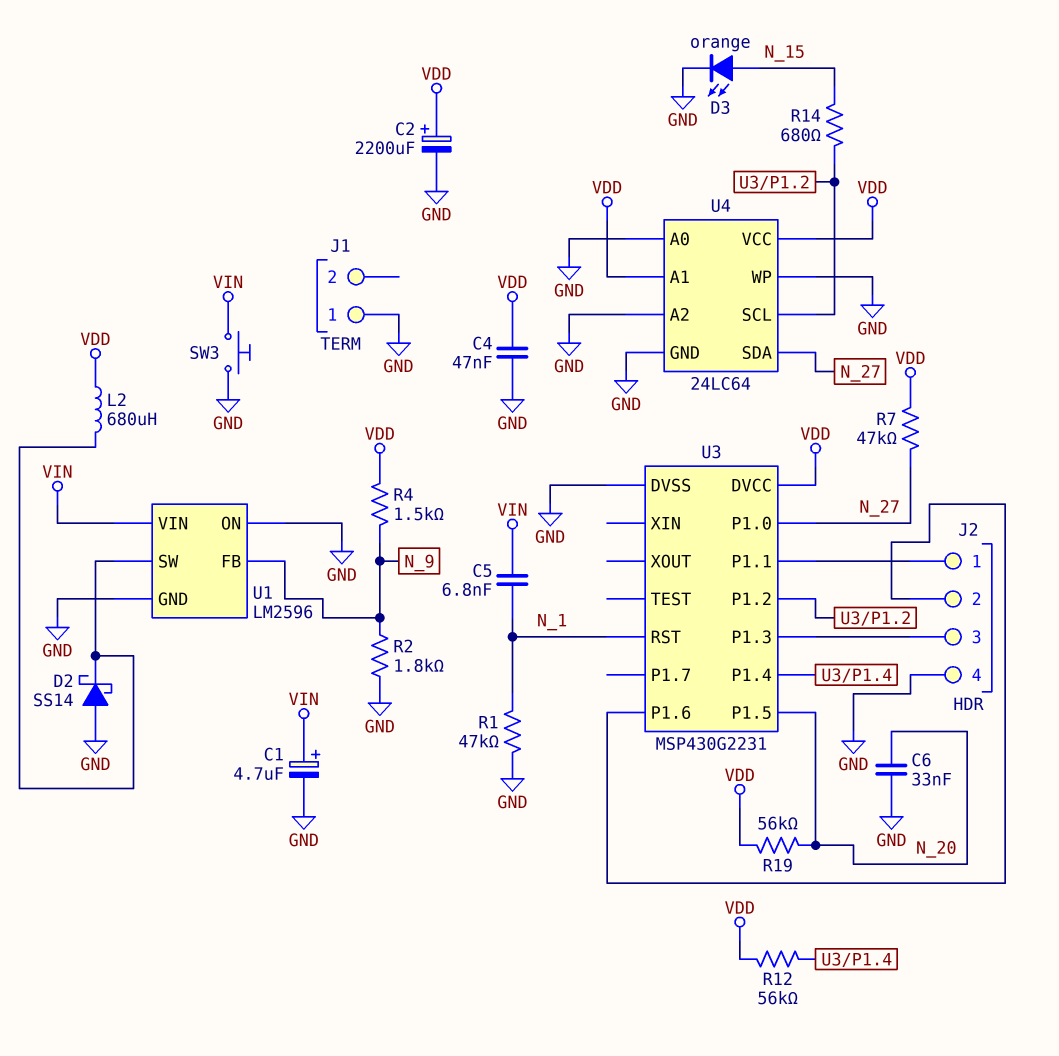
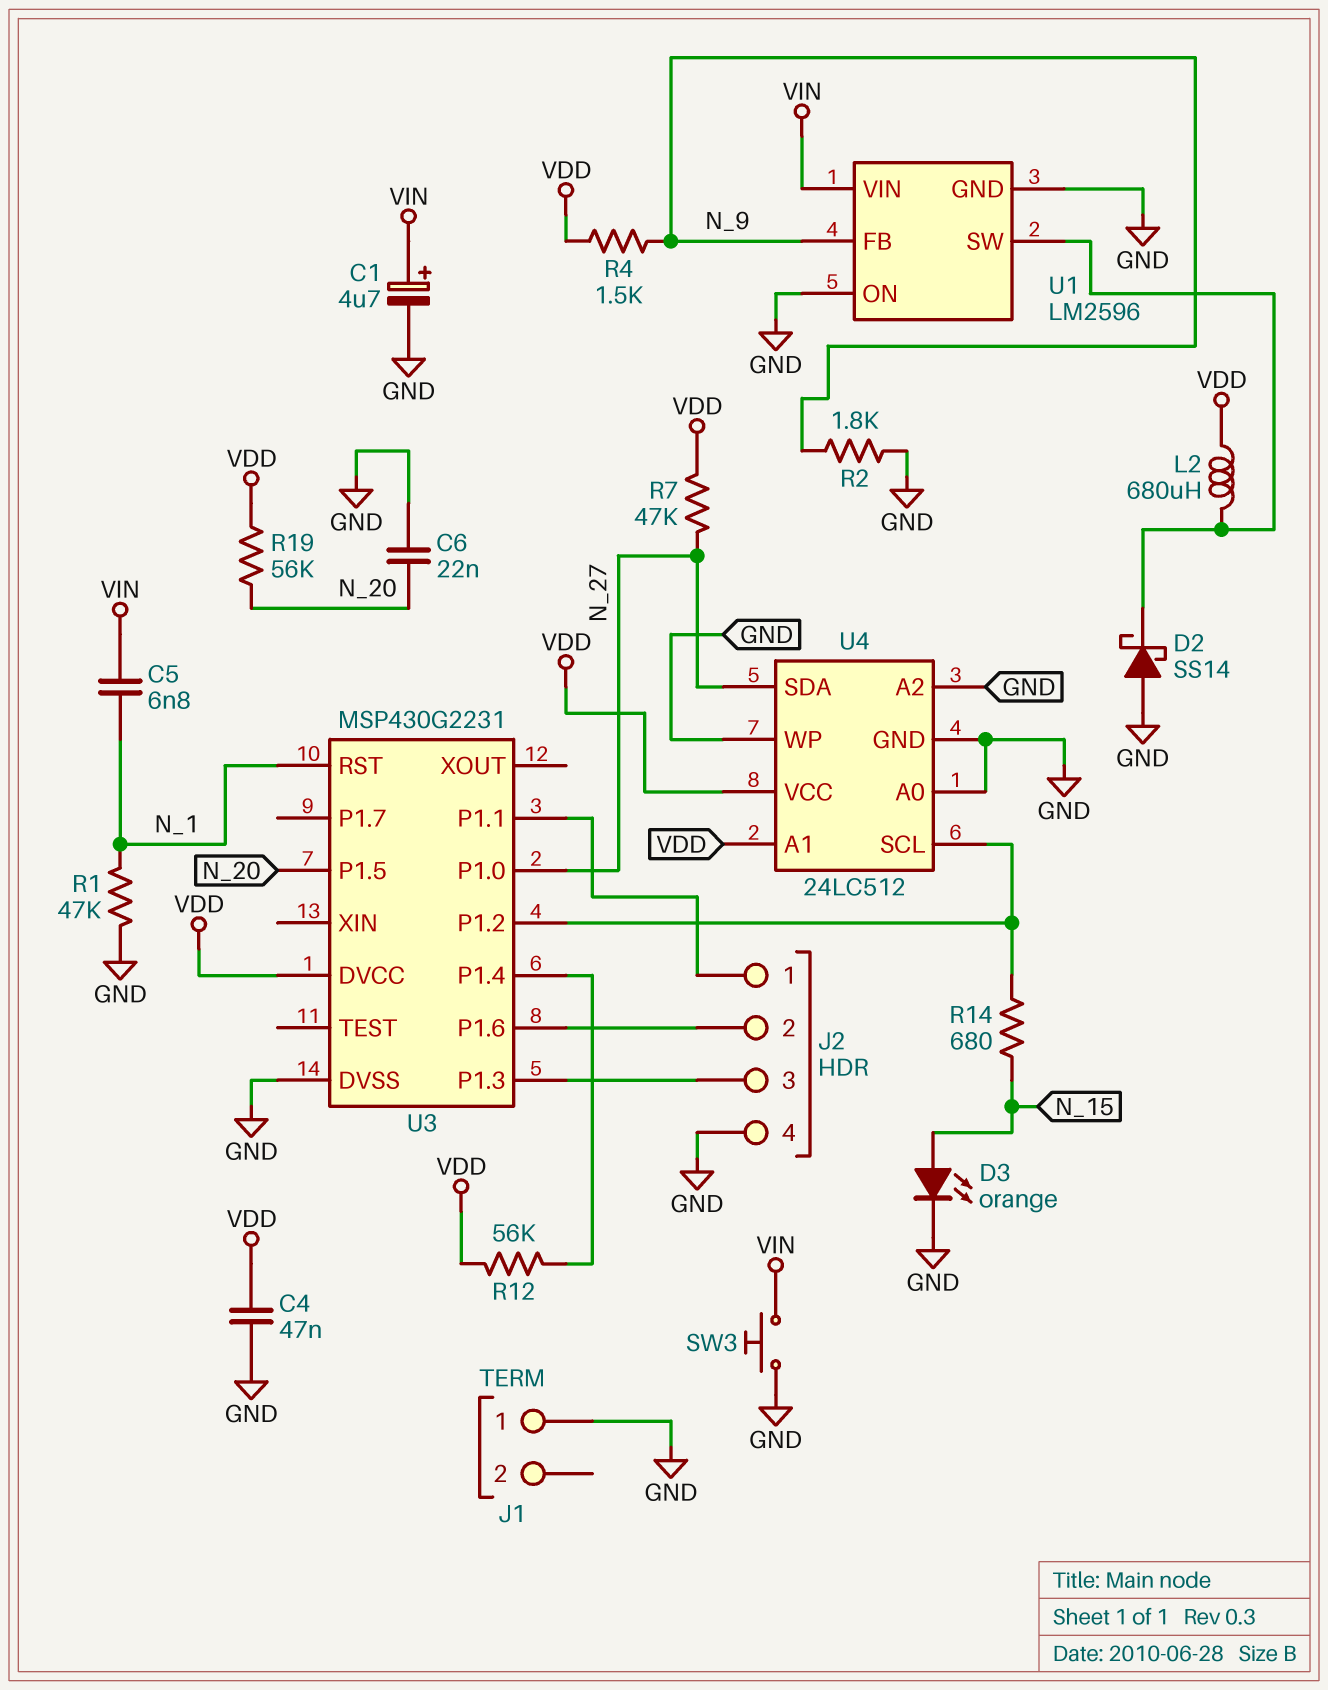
C2: 2200uF (plus VDD, minus GND) -> none
C6: 33nF (GND, N_20) -> 22nF (GND, N_20)
U4: 24LC64 -> 24LC512

